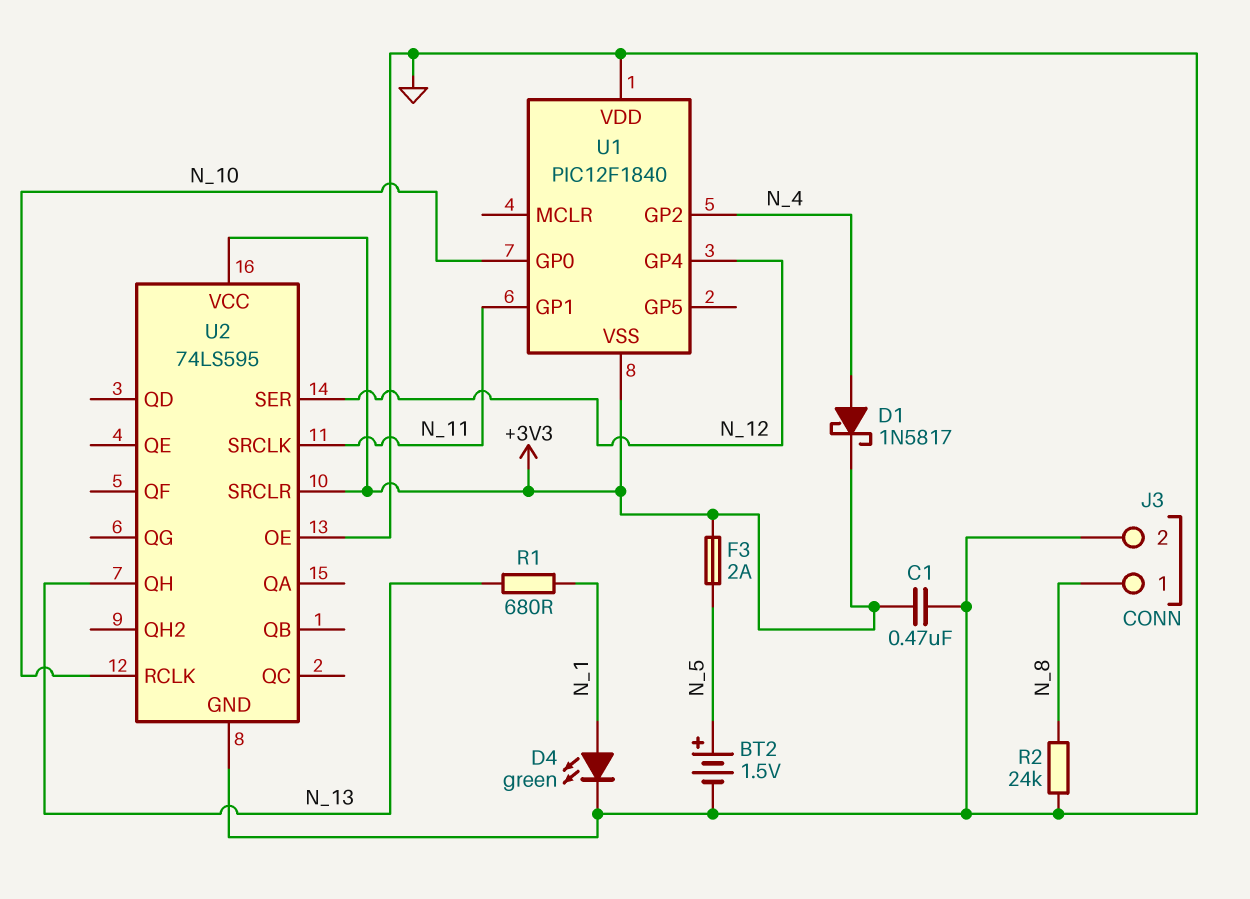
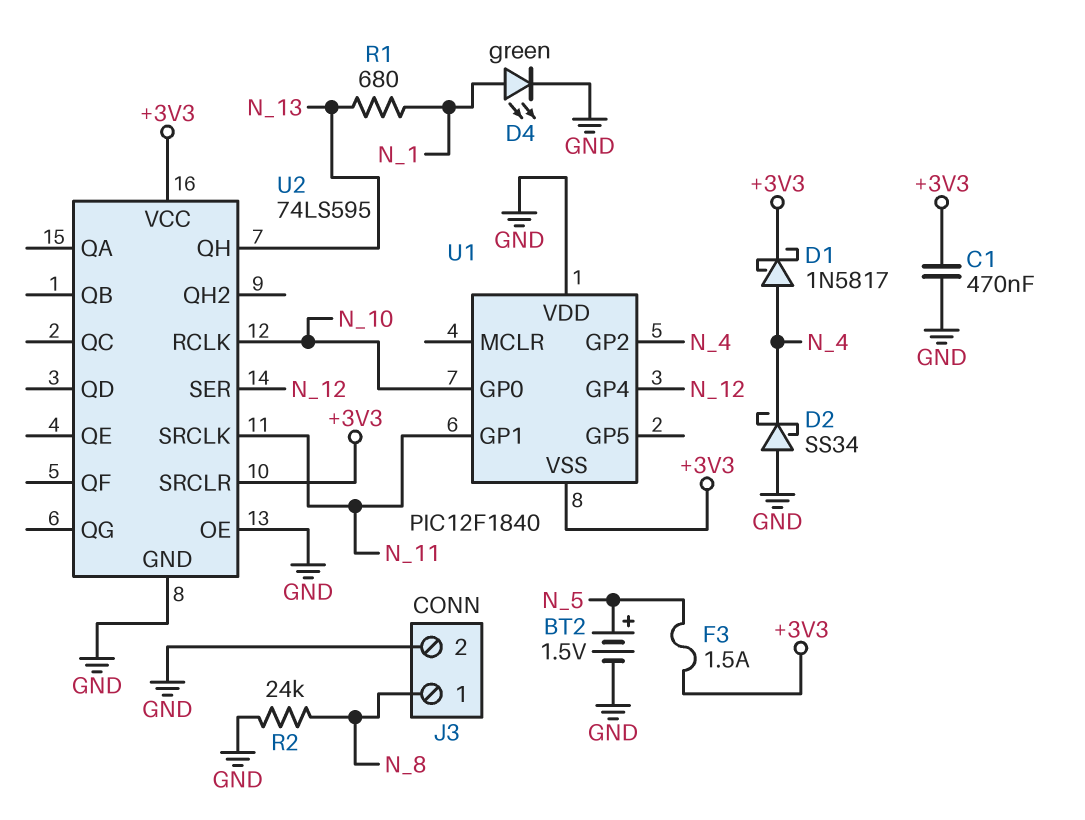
D2: none -> schottky SS34 (A GND, K N_4)
F3: 2A (+3V3, N_5) -> 1.5A (+3V3, N_5)

